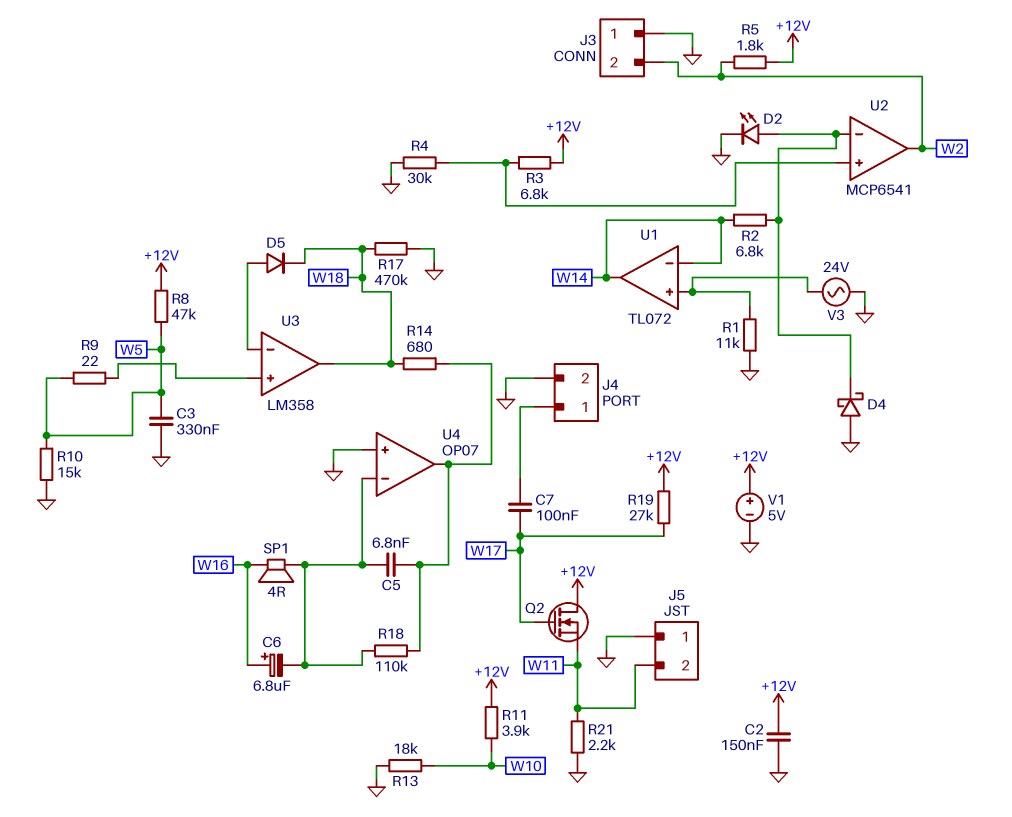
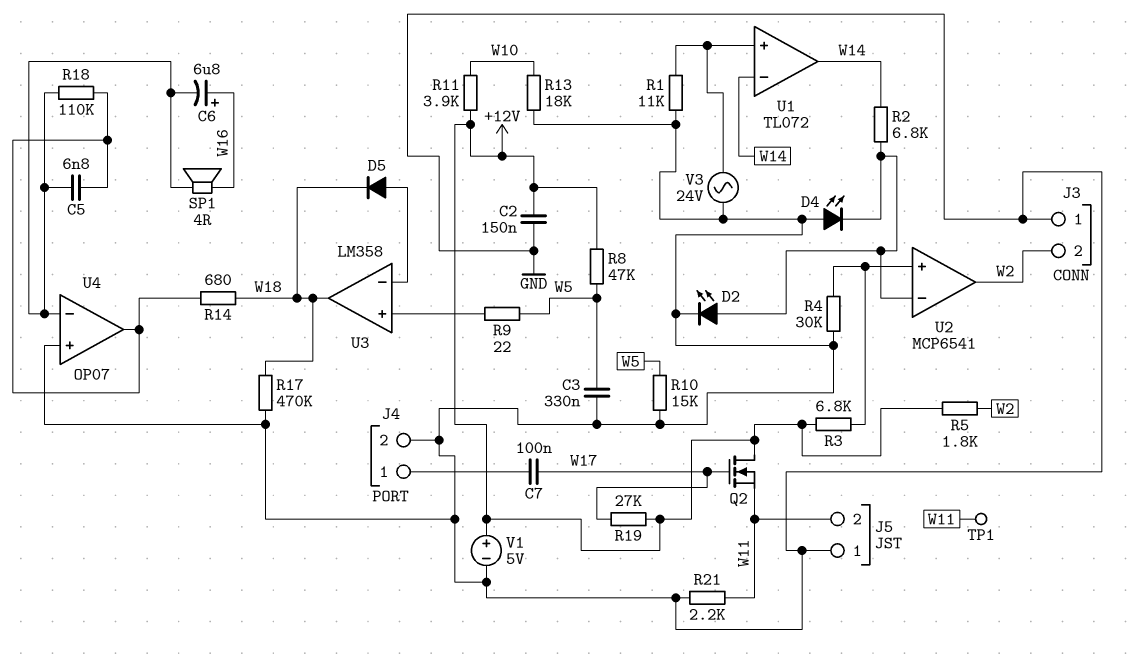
D4: schottky (A GND, K U2/in-) -> LED (A GND, K U2/in-)
TP1: none -> test point (W11)

